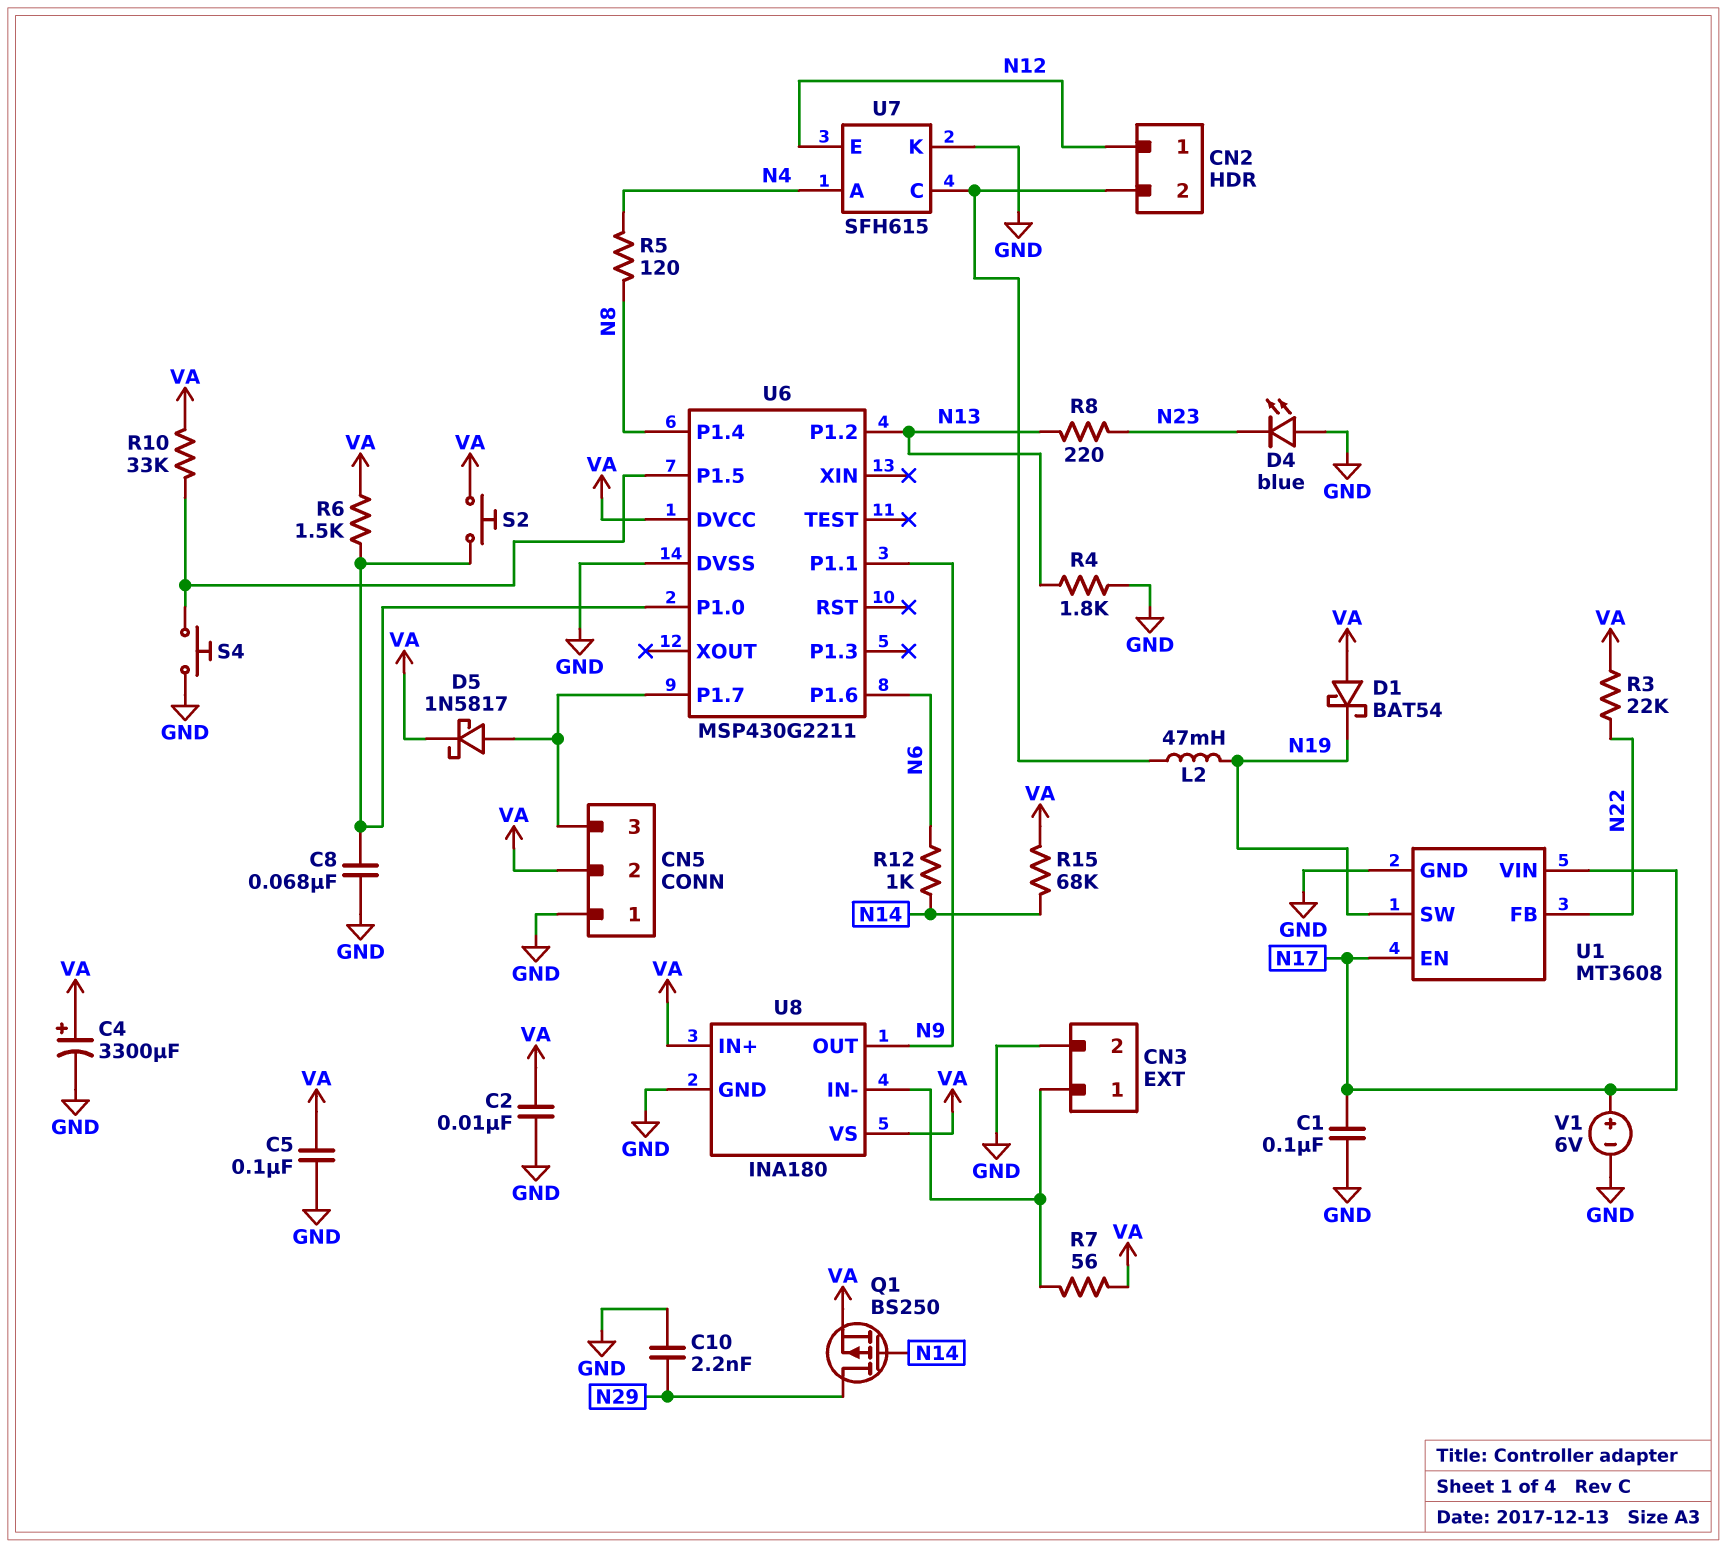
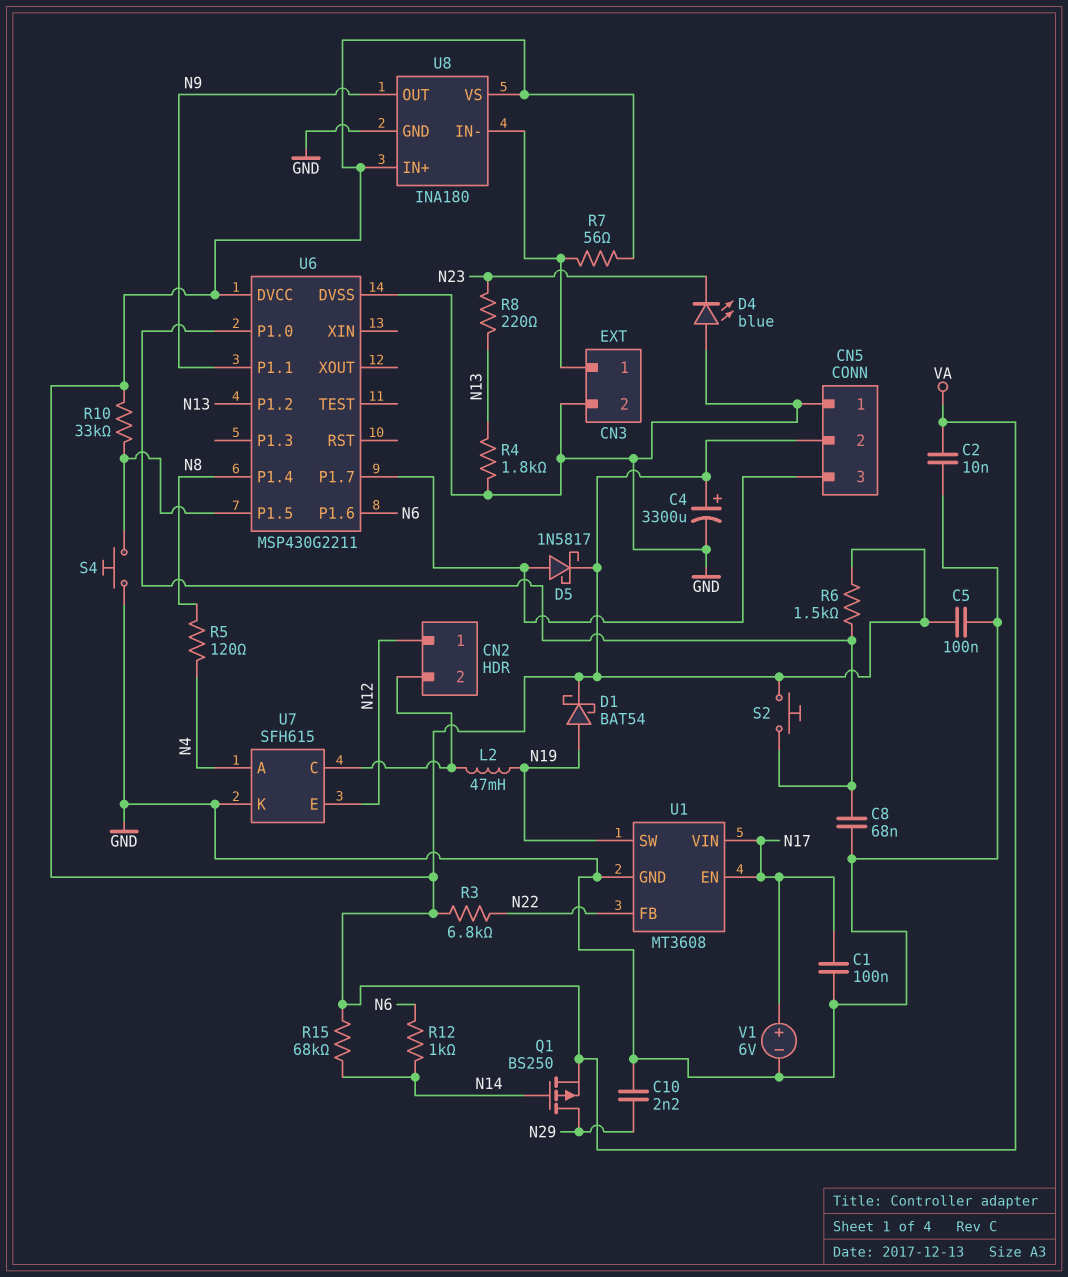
D1: schottky BAT54 (A VA, K N19) -> schottky BAT54 (A N19, K VA)
R3: 22k (N22, VA) -> 6.8k (N22, VA)

